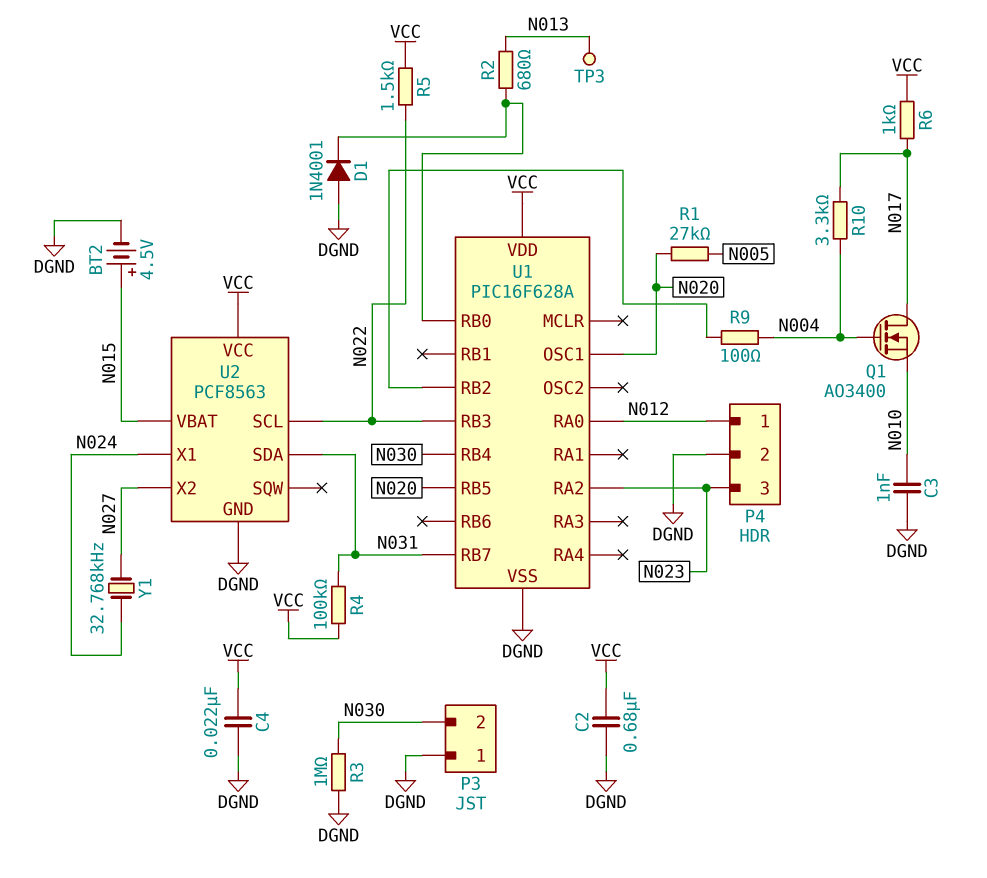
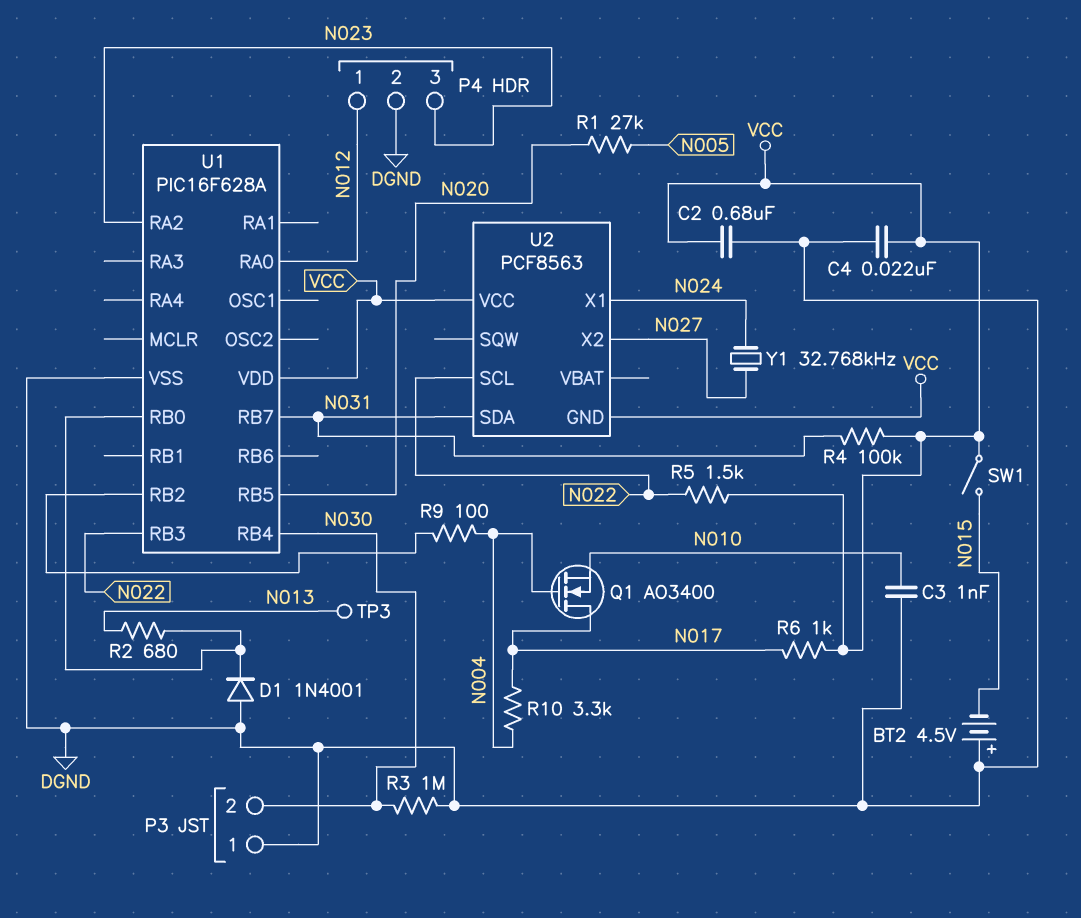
BT2: 4.5V (plus N015, minus DGND) -> 4.5V (plus DGND, minus N015)
SW1: none -> switch (N015, VCC)
U1 pin OSC1: N020 -> none
U2 pin GND: DGND -> VCC
U2 pin VBAT: N015 -> none

